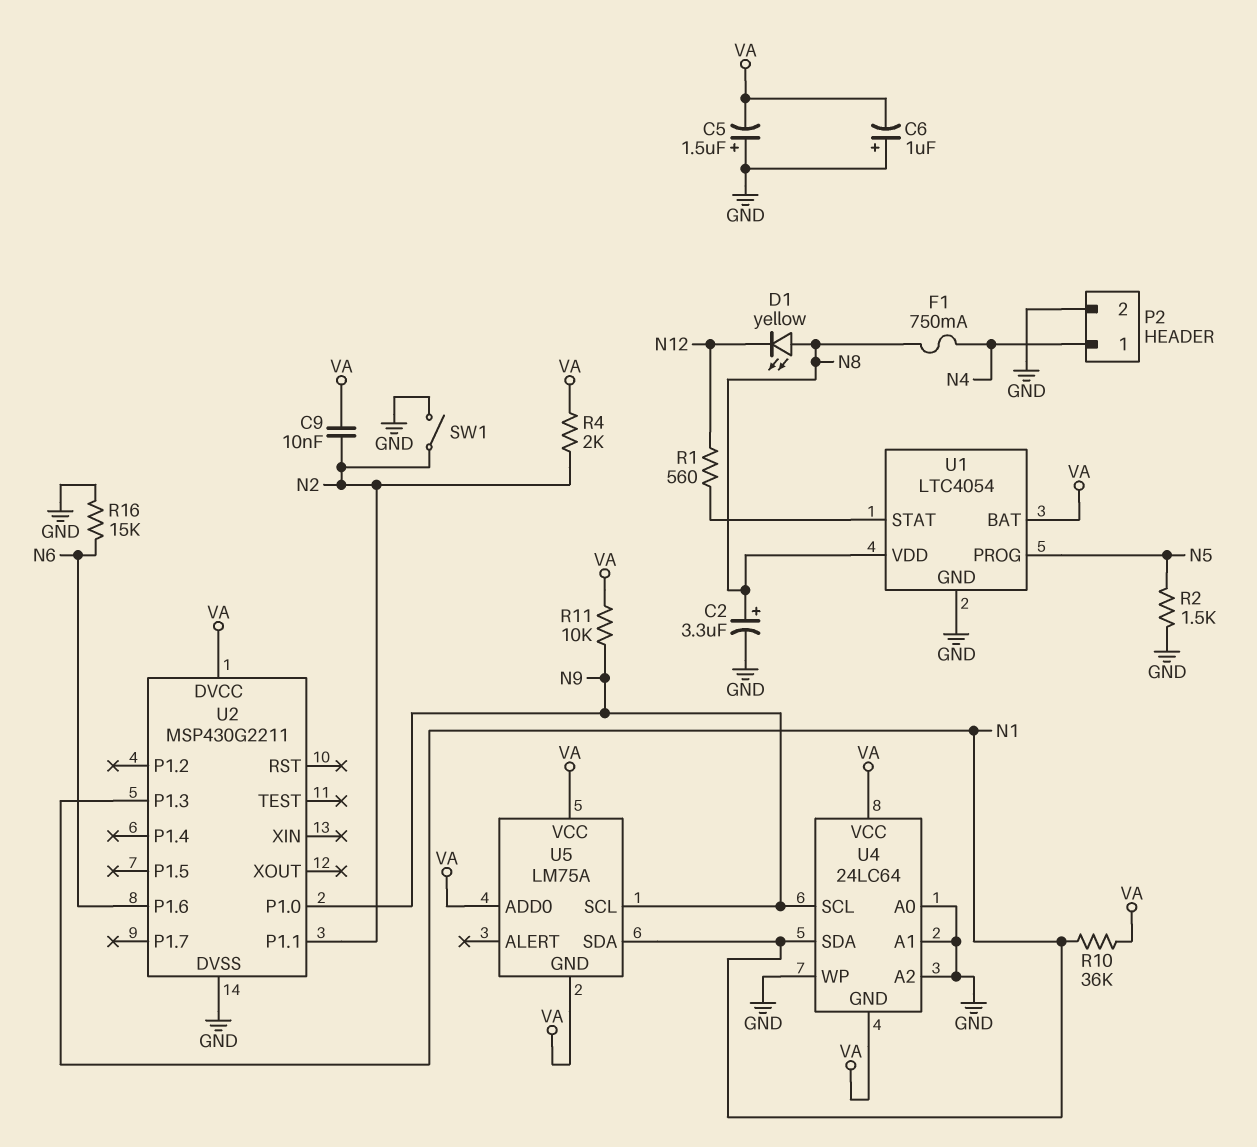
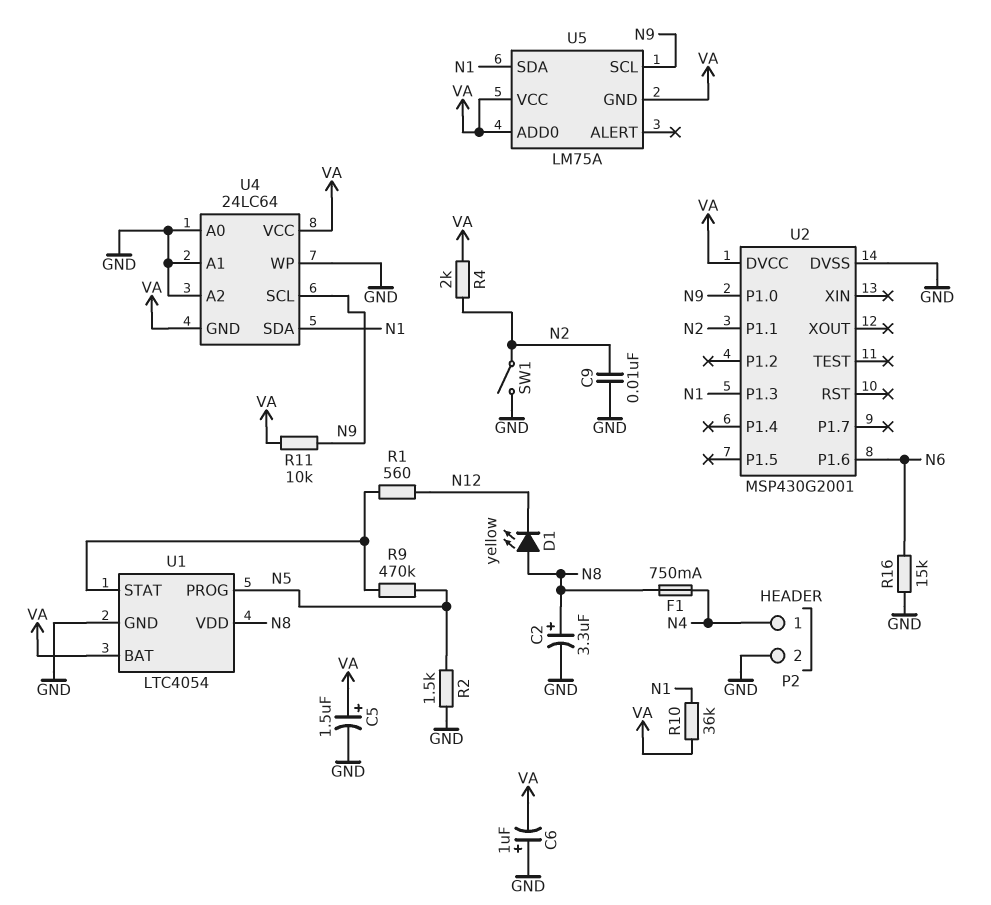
C5: 1.5uF (plus GND, minus VA) -> 1.5uF (plus VA, minus GND)
C9: 10nF (N2, VA) -> 10nF (GND, N2)
R9: none -> 470k (N5, U1/STAT)
U2: MSP430G2211 -> MSP430G2001

